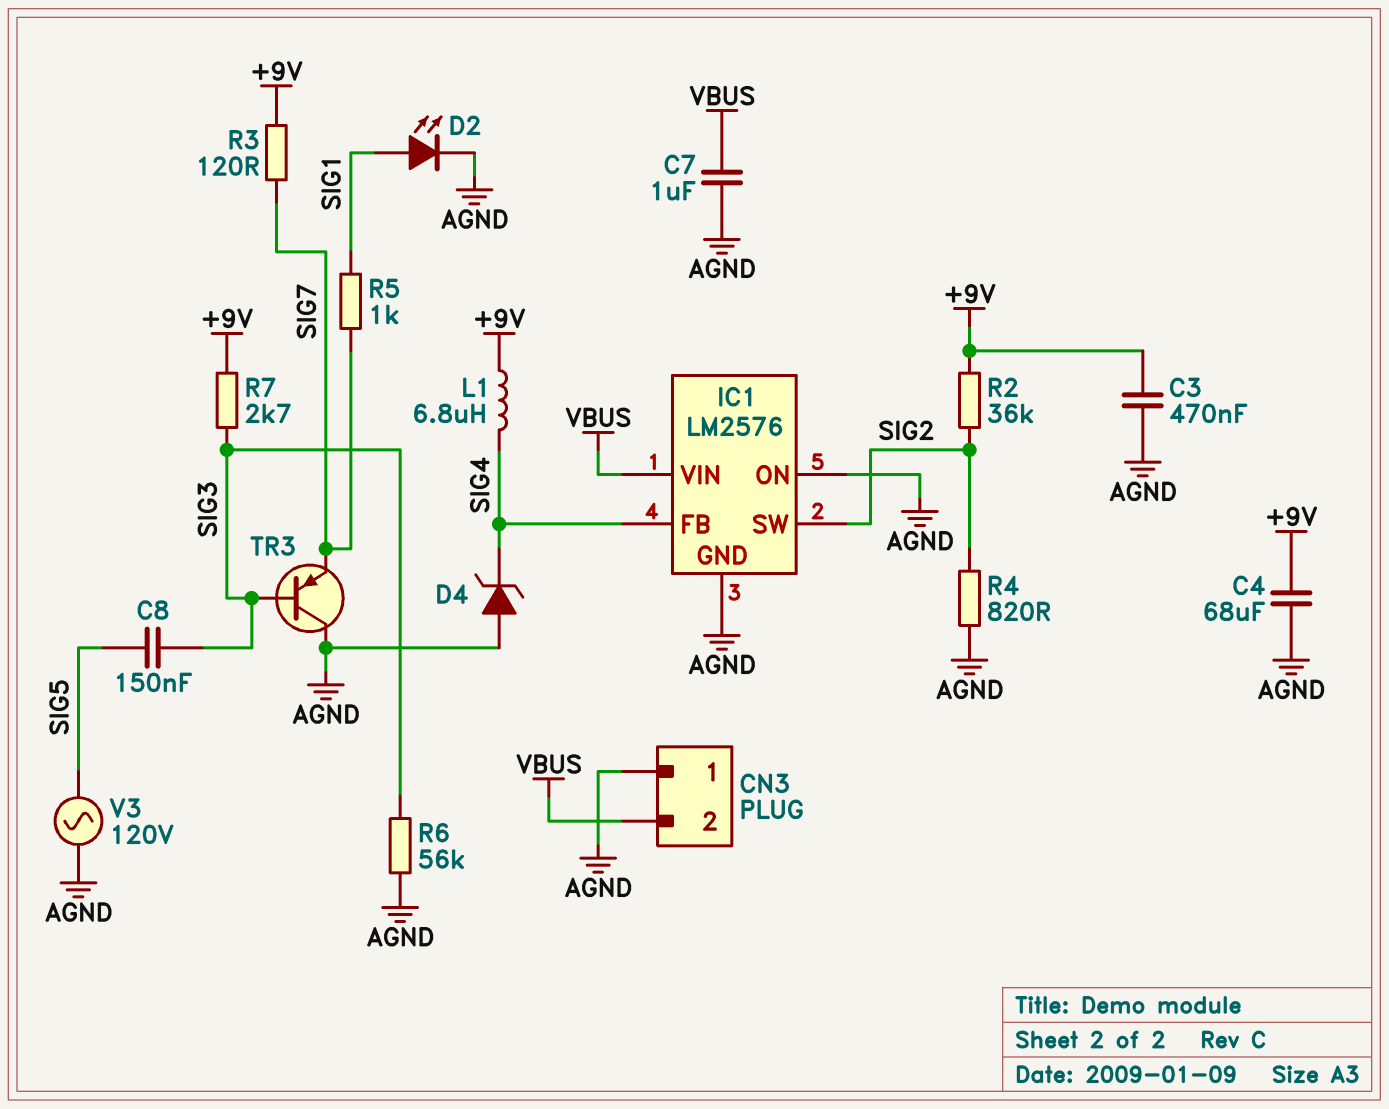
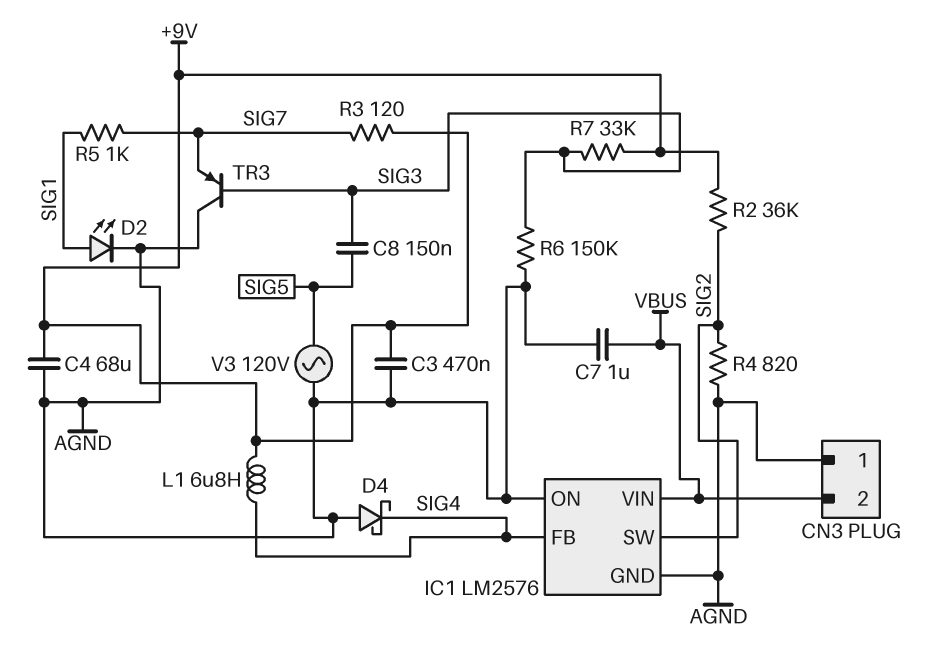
D4: zener (A AGND, K SIG4) -> schottky (A AGND, K SIG4)
R6: 56k (AGND, SIG3) -> 150k (AGND, SIG3)
R7: 2.7k (+9V, SIG3) -> 33k (+9V, SIG3)

